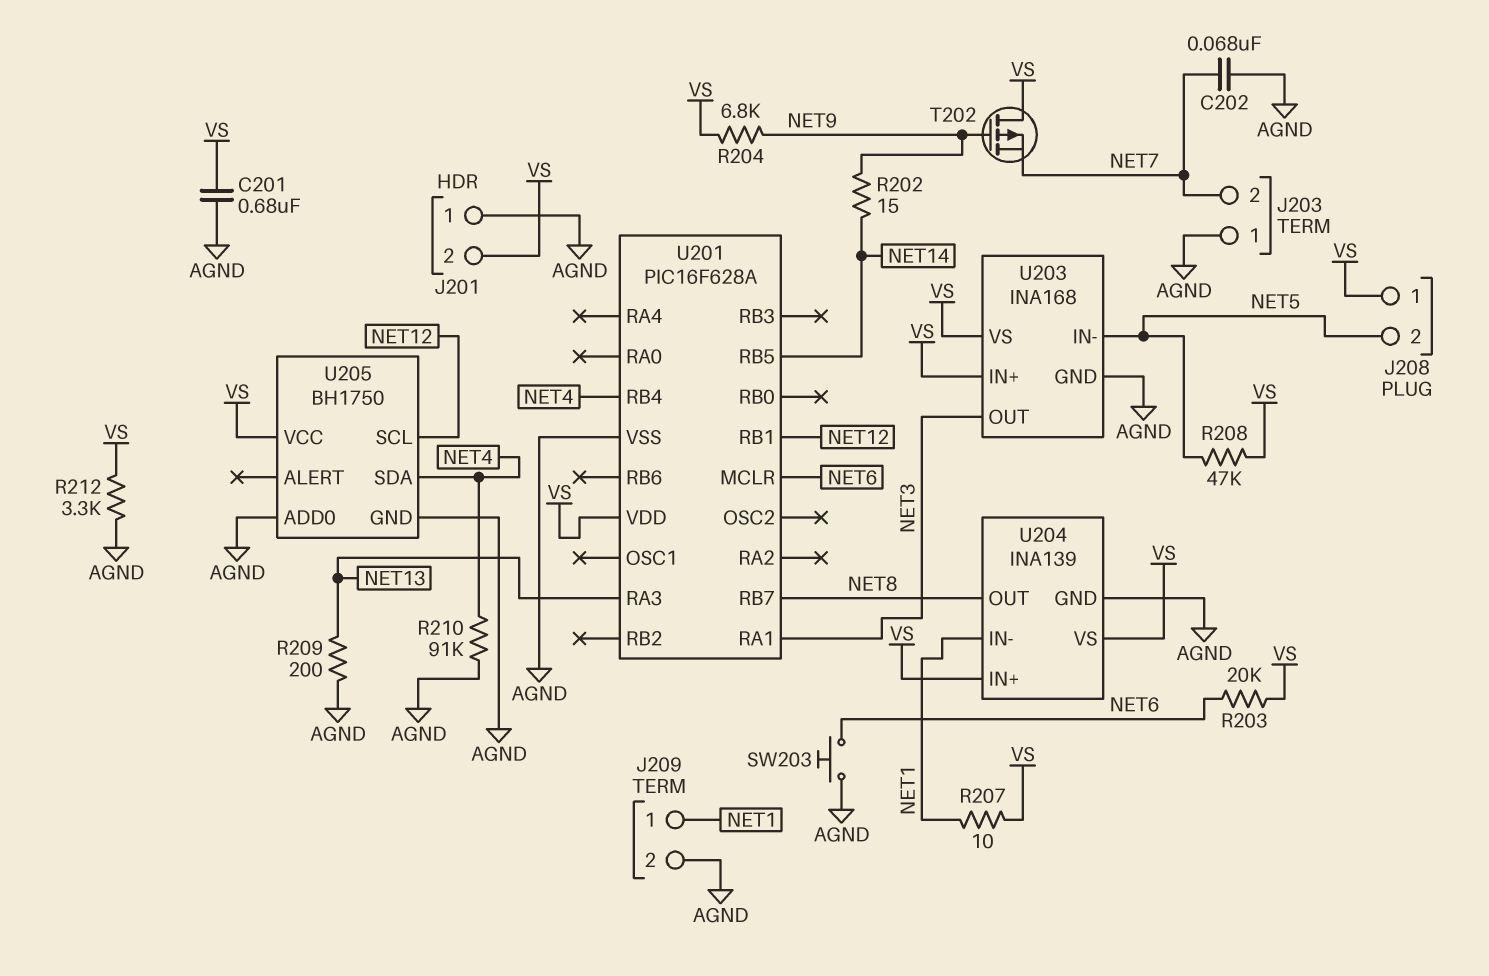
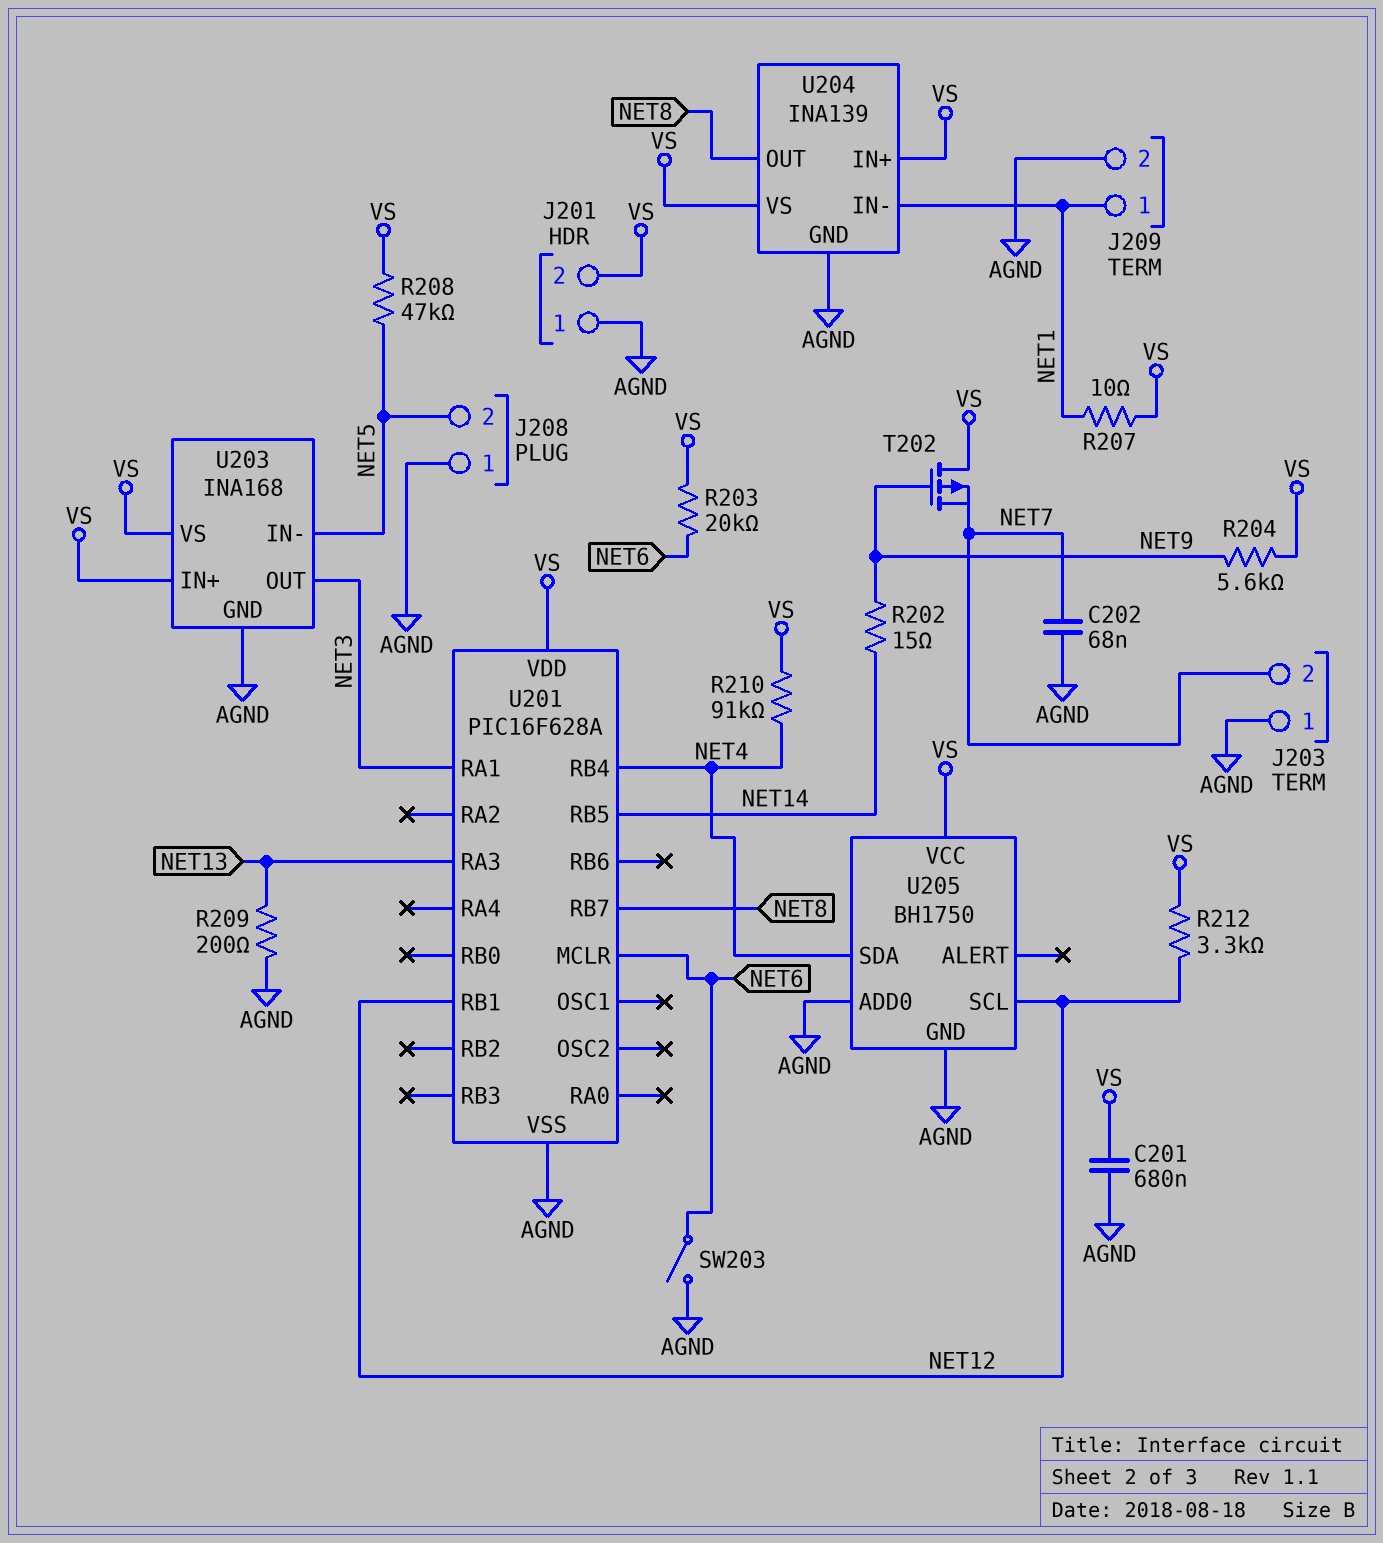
J208 pin 1: VS -> AGND
R204: 6.8k (NET9, VS) -> 5.6k (NET9, VS)
R210: 91k (AGND, NET4) -> 91k (NET4, VS)
R212: 3.3k (AGND, VS) -> 3.3k (NET12, VS)
SW203: button (AGND, NET6) -> switch (AGND, NET6)

